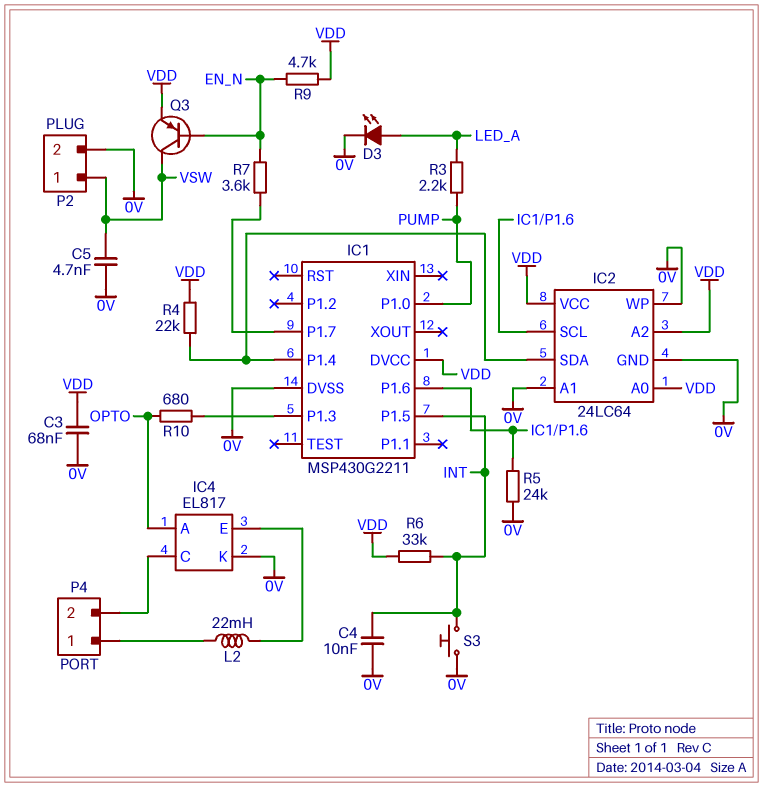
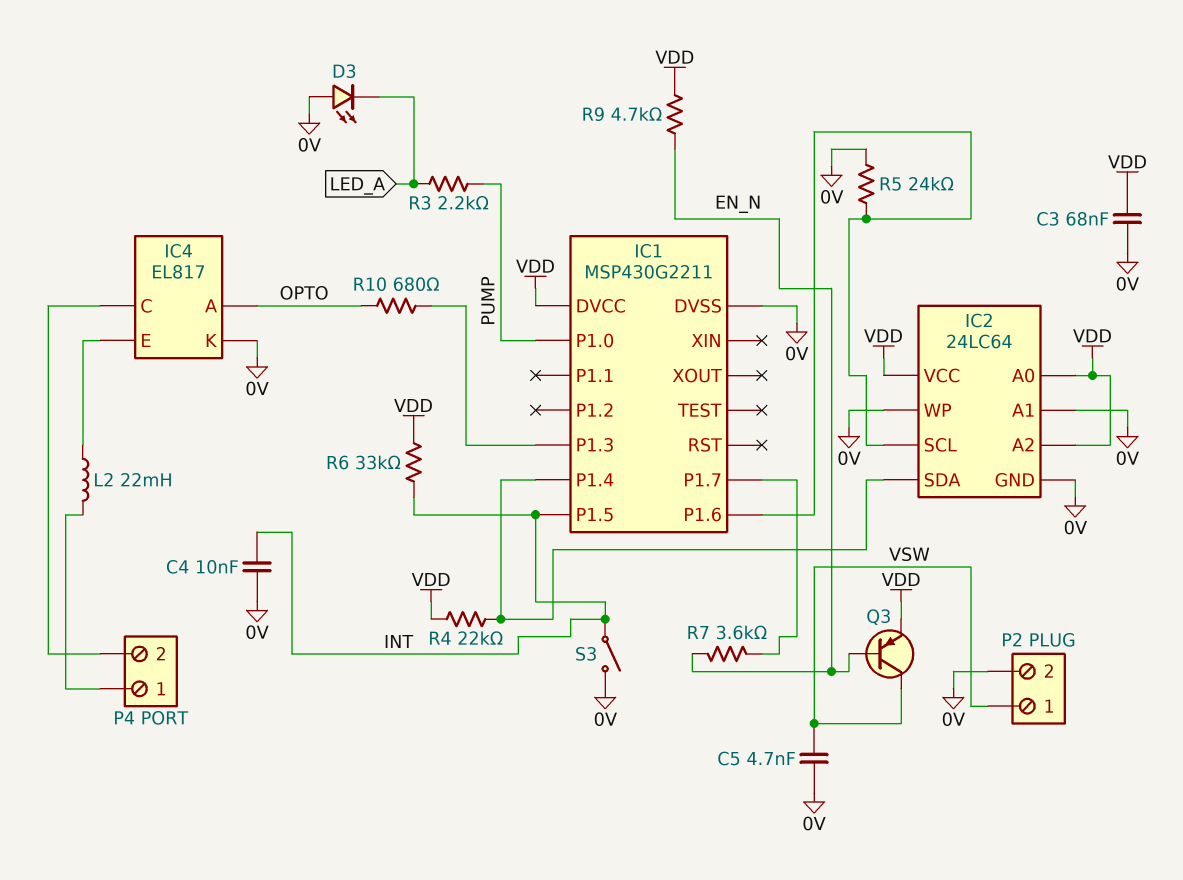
D3: LED (A LED_A, K 0V) -> LED (A 0V, K LED_A)
S3: button (0V, INT) -> switch (0V, INT)

